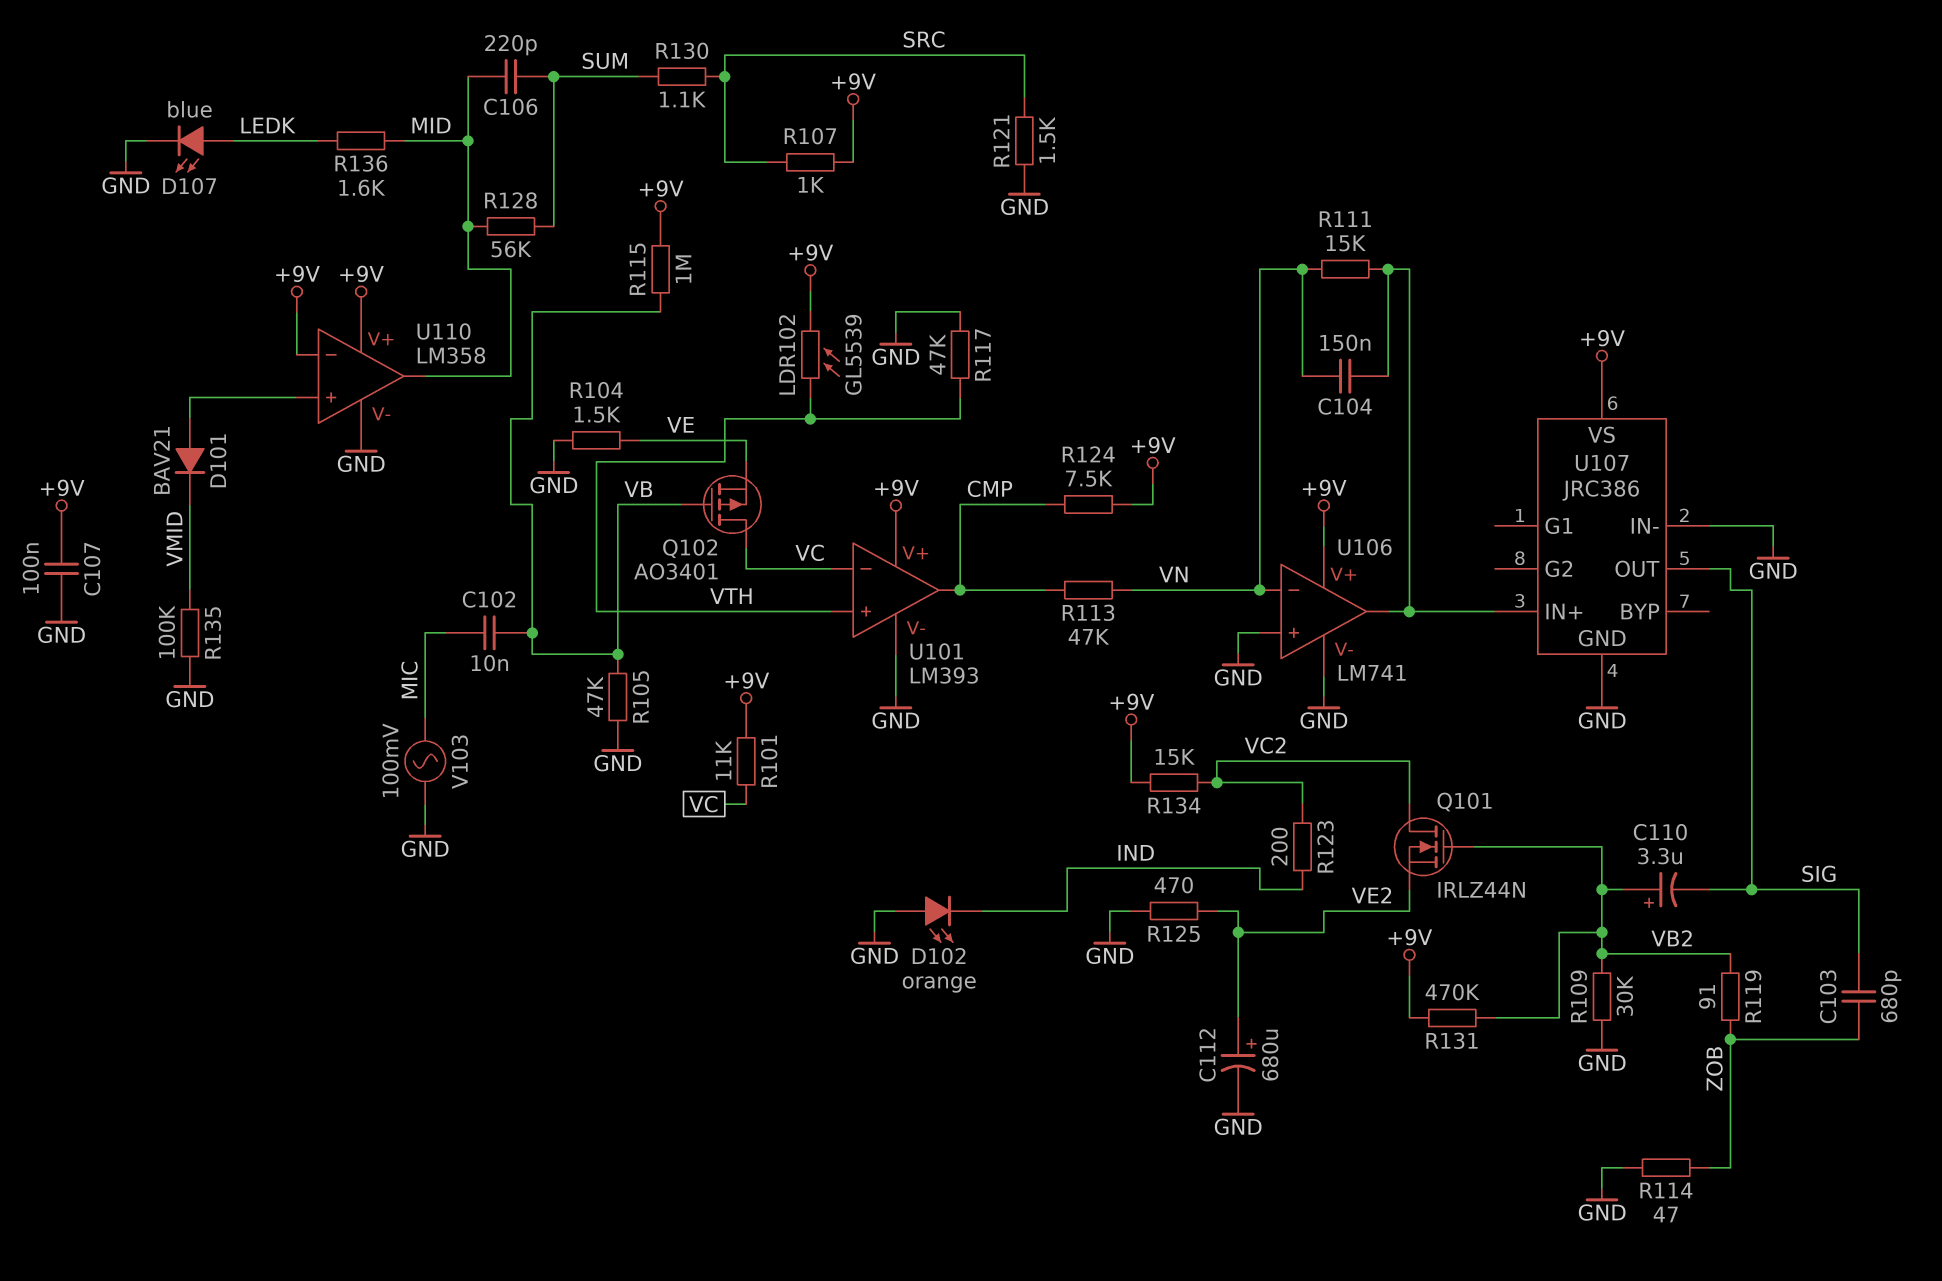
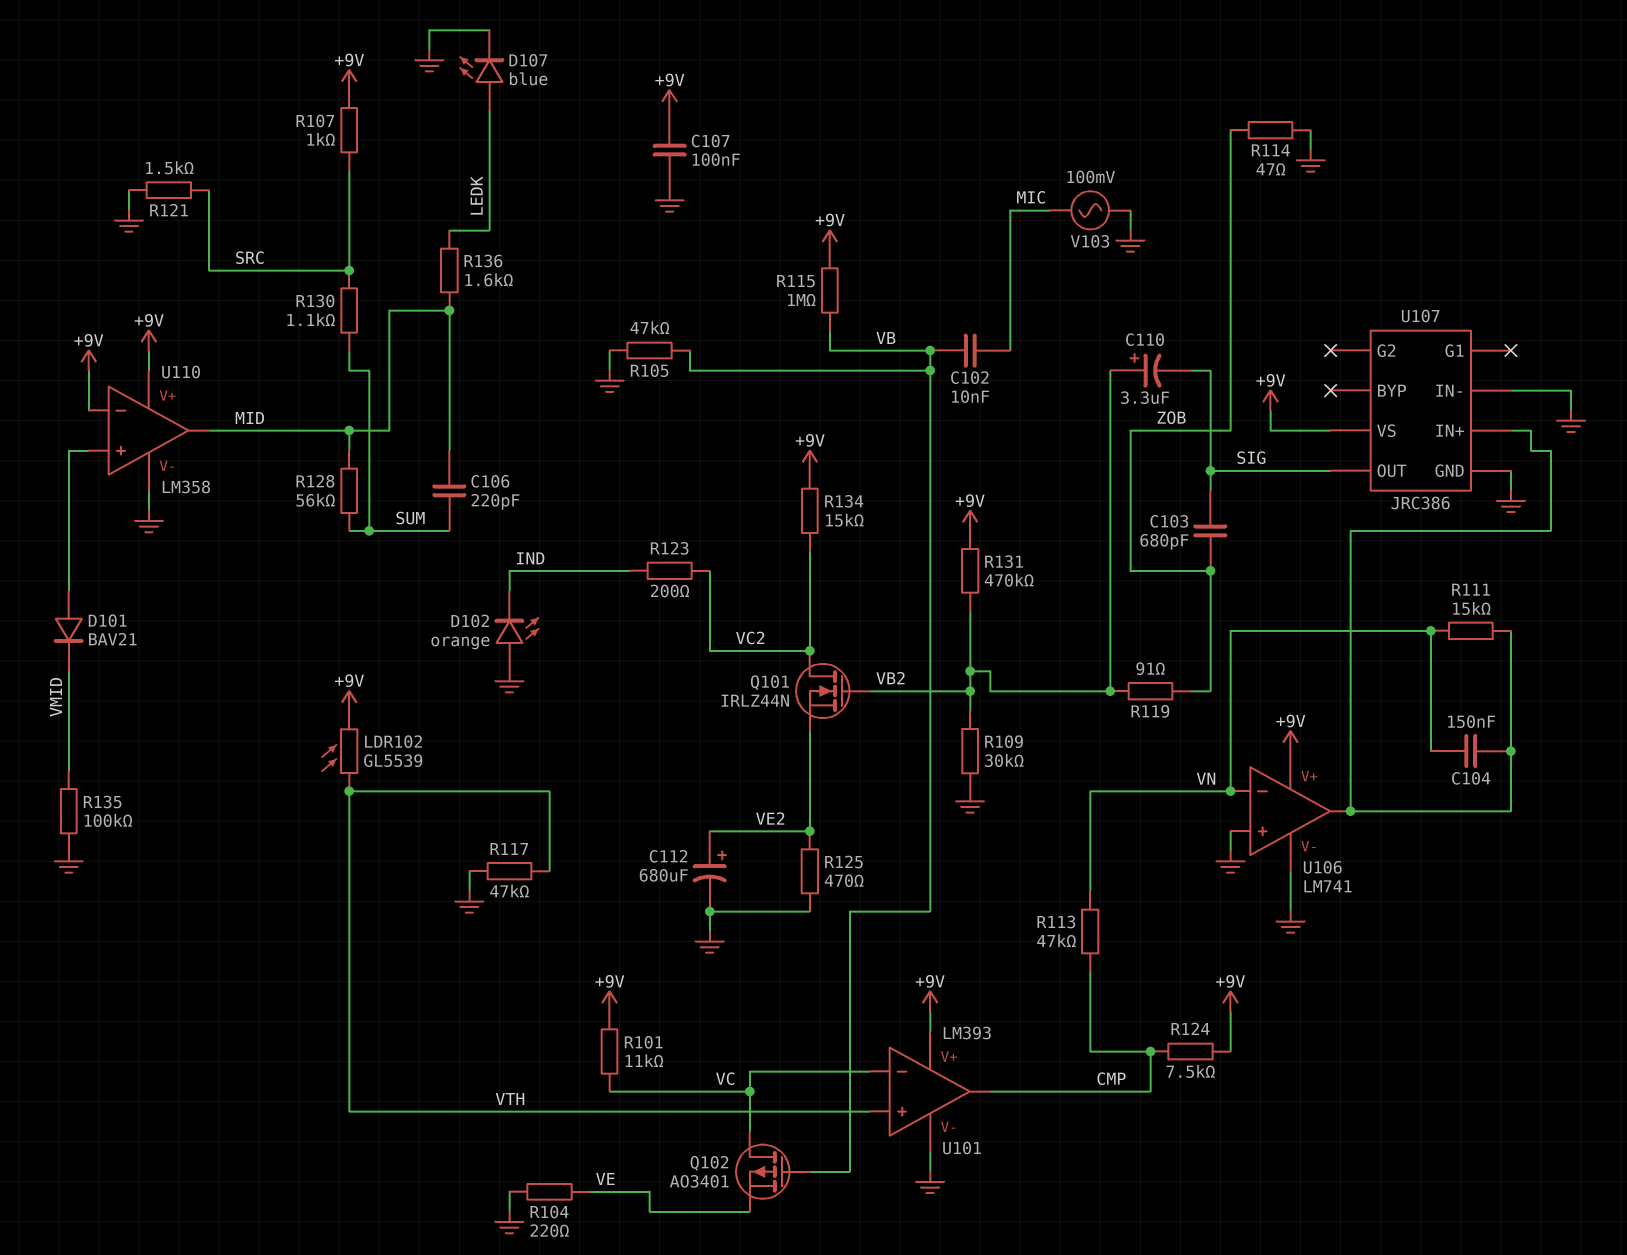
R104: 1.5k (GND, VE) -> 220 (GND, VE)

